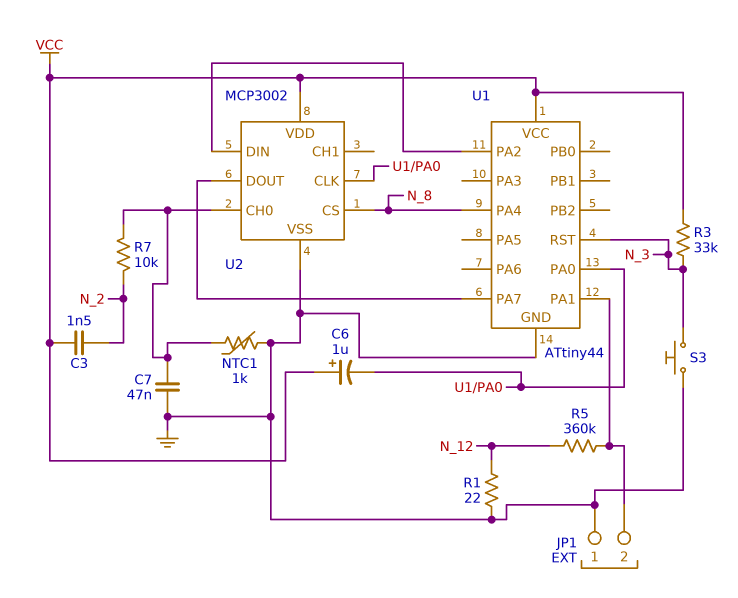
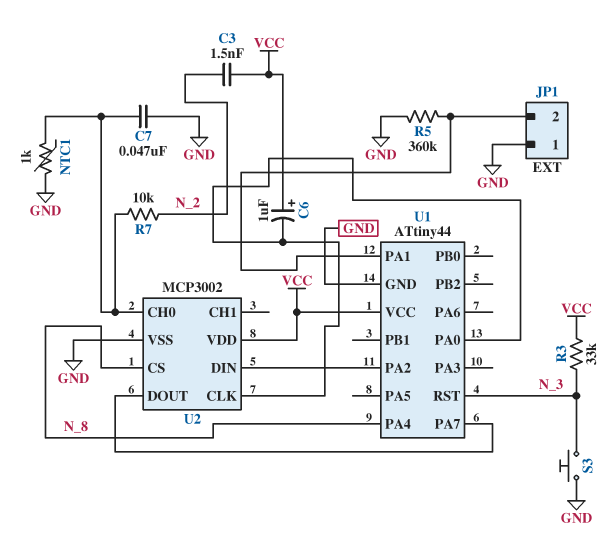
R1: 22 (GND, N_12) -> none
R5: 360k (JP1/2, N_12) -> 360k (GND, JP1/2)

